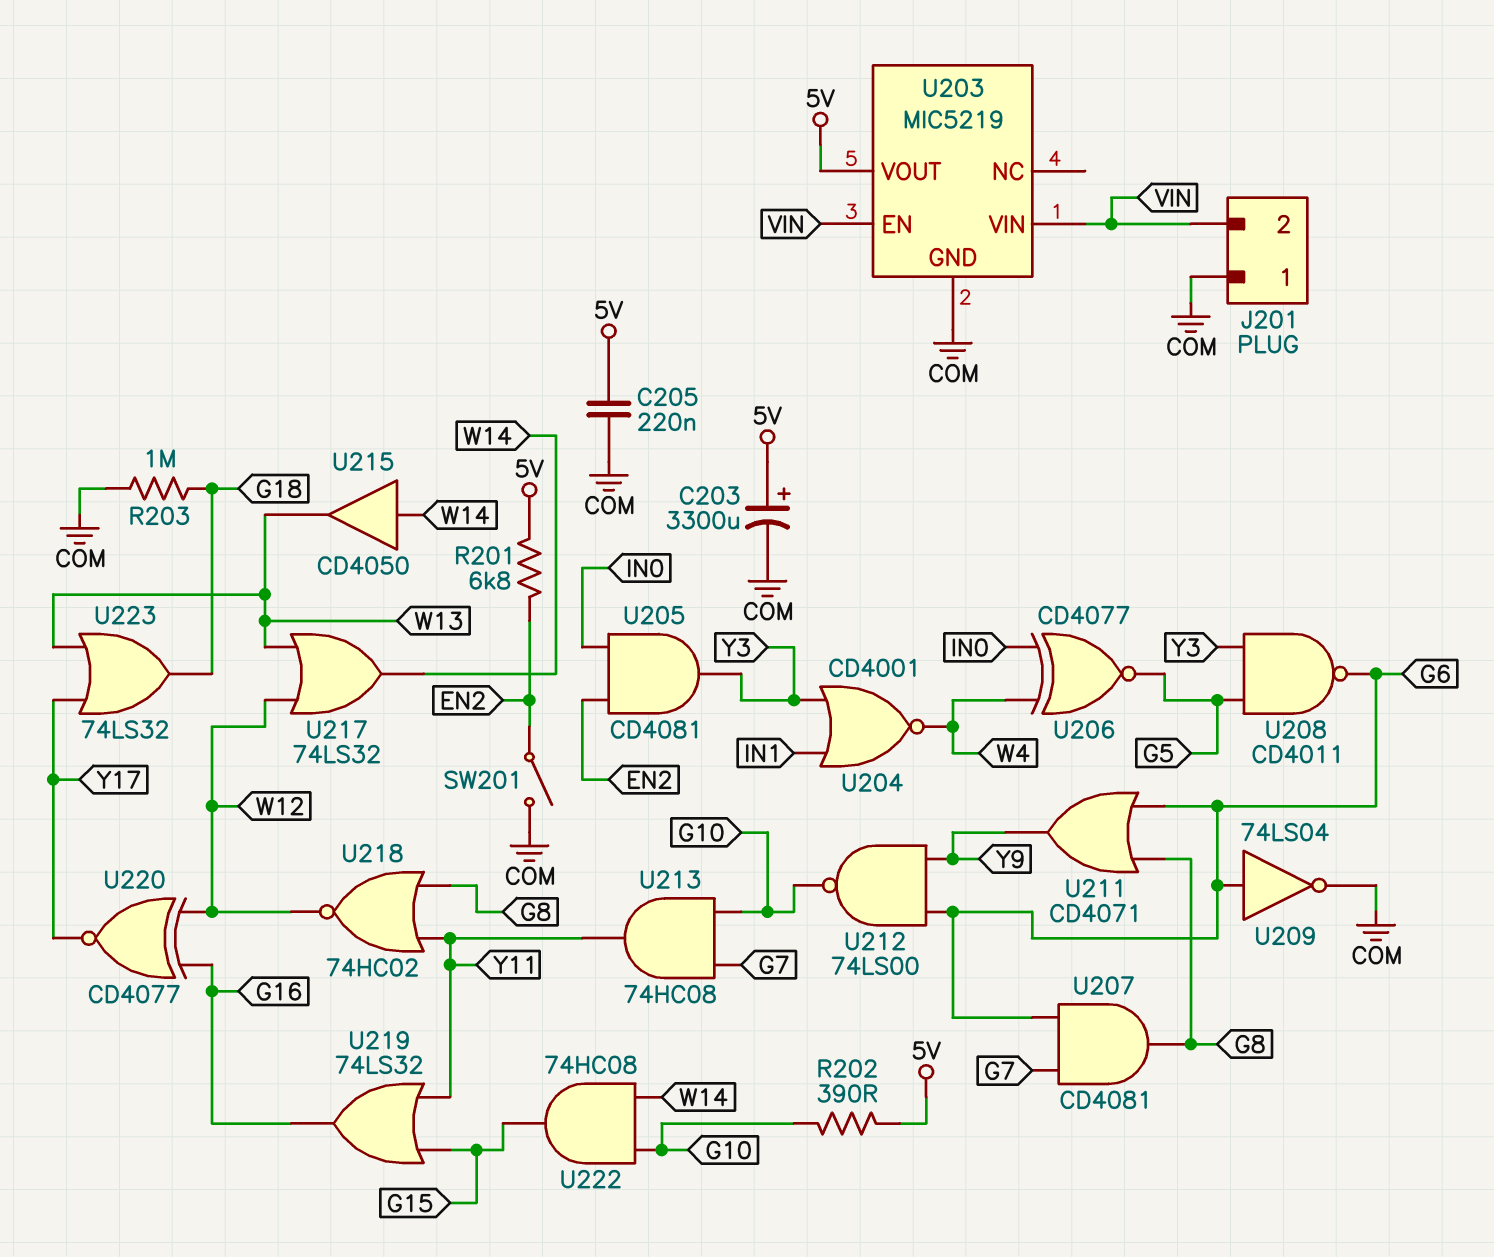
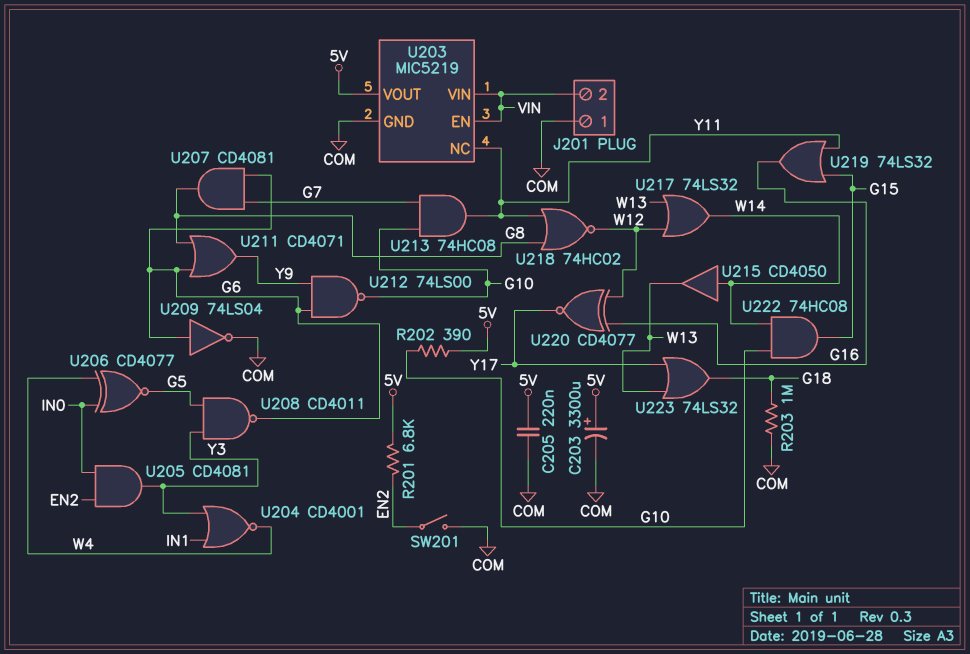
U203 pin NC: none -> Y11

